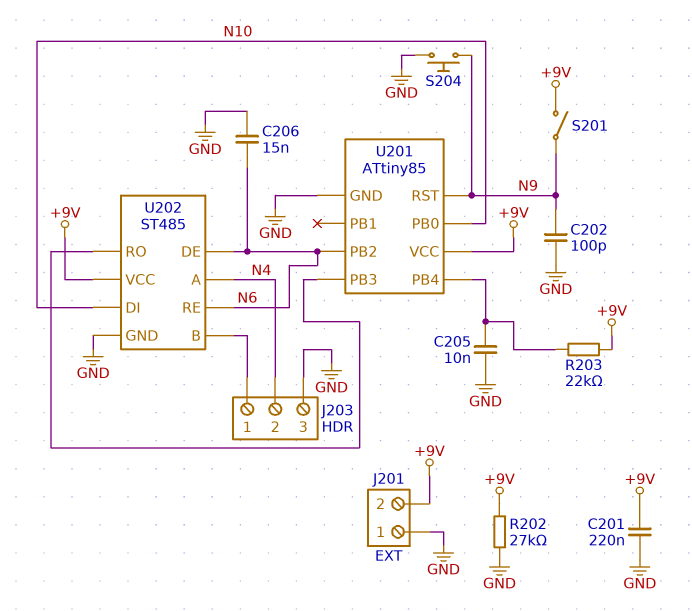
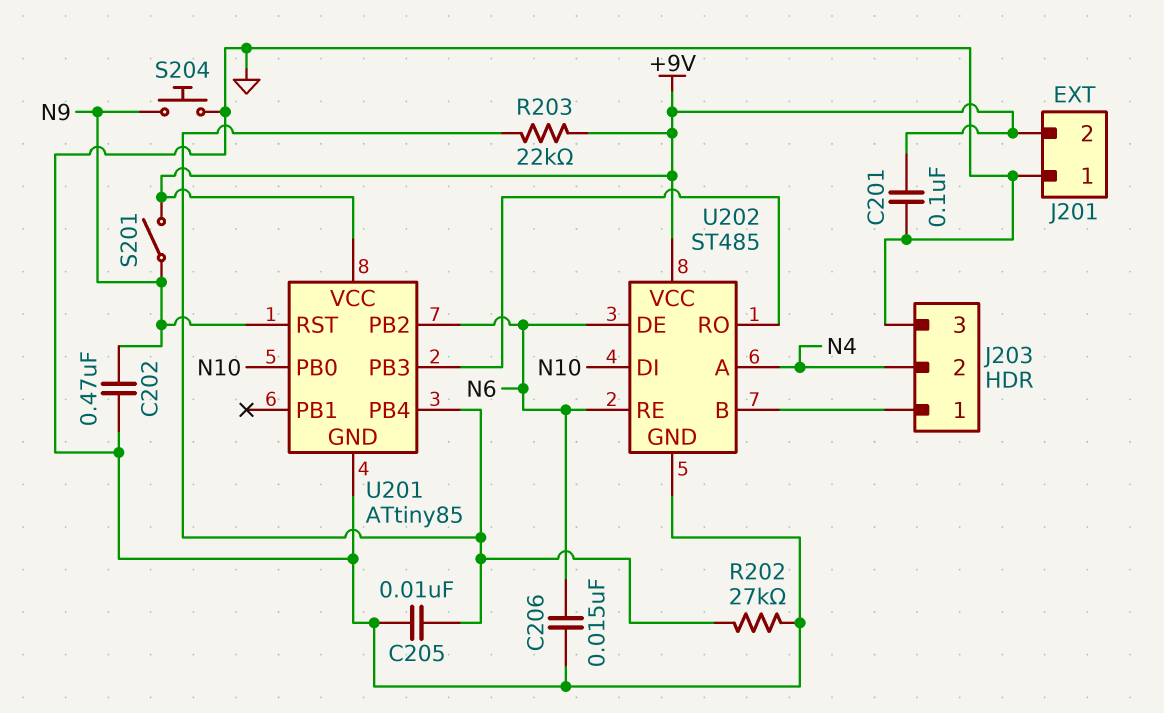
C201: 220nF (+9V, GND) -> 100nF (+9V, GND)
C202: 100pF (GND, N9) -> 470nF (GND, N9)
R202: 27k (+9V, GND) -> 27k (GND, U201/PB4)

